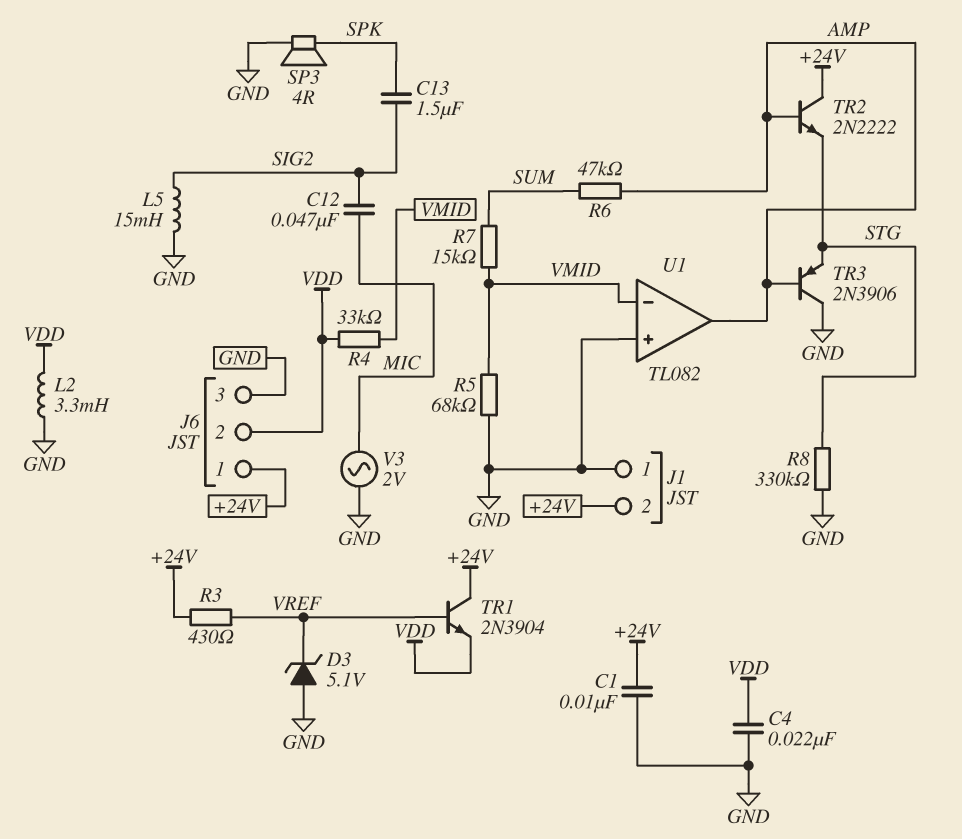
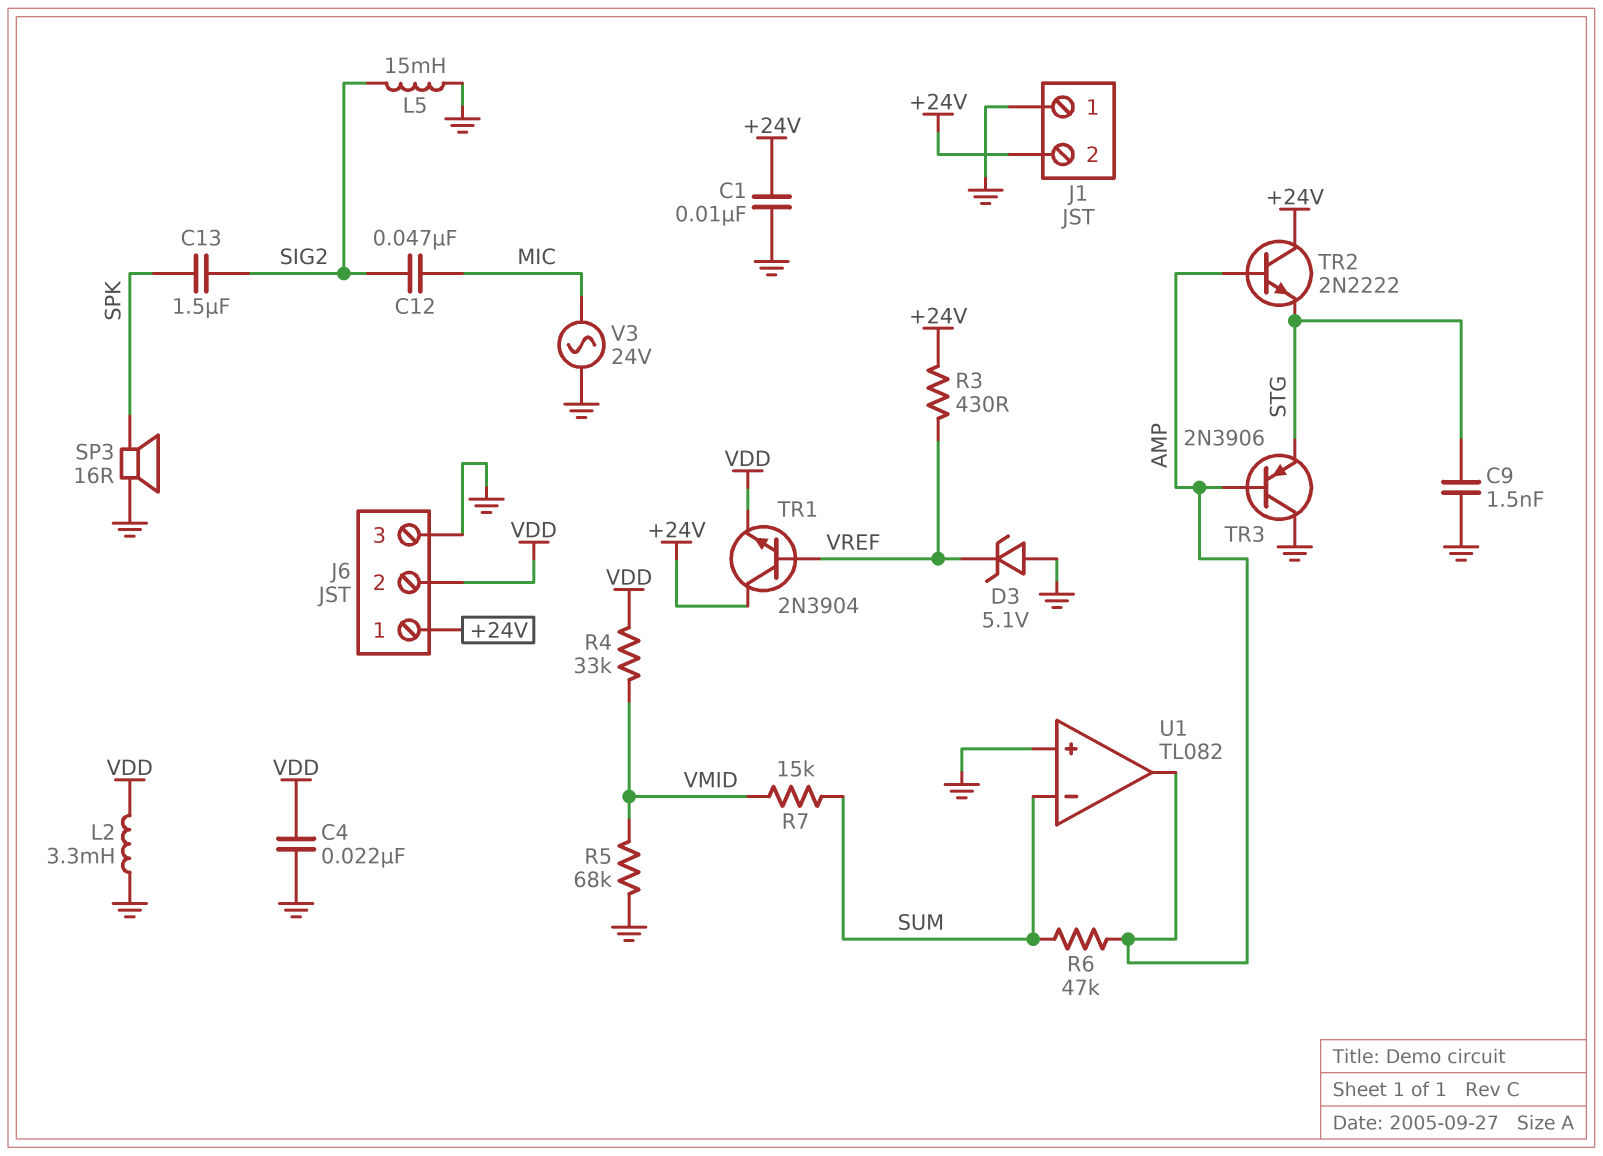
C9: none -> 1.5nF (GND, STG)
R8: 330k (GND, STG) -> none
SP3: speaker 4R (GND, SPK) -> speaker 16R (GND, SPK)
U1 pin in-: VMID -> SUM
V3: AC 2V (GND, MIC) -> AC 24V (GND, MIC)

